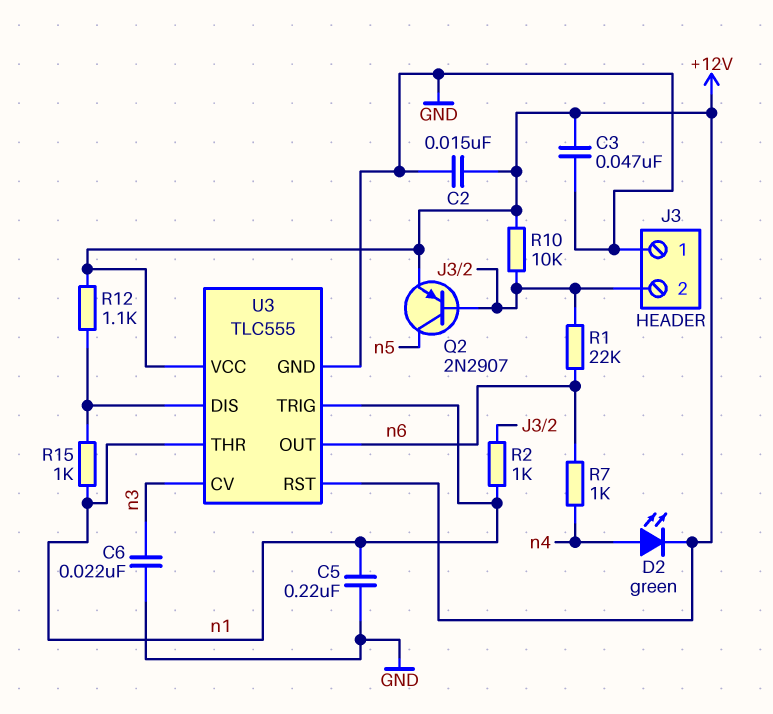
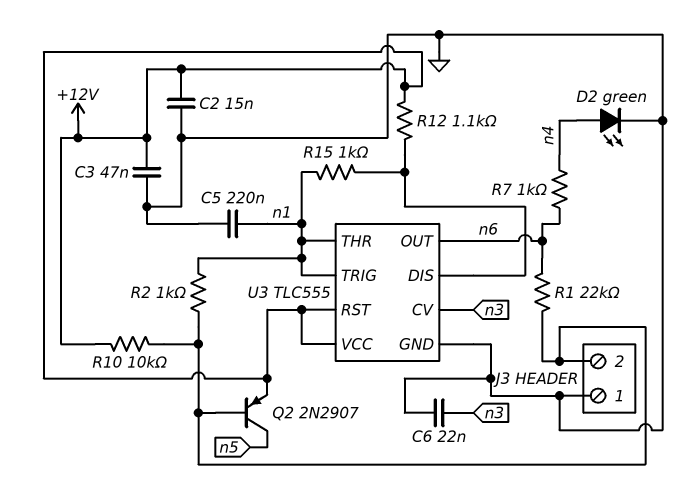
D2: LED green (A n4, K +12V) -> LED green (A n4, K GND)

